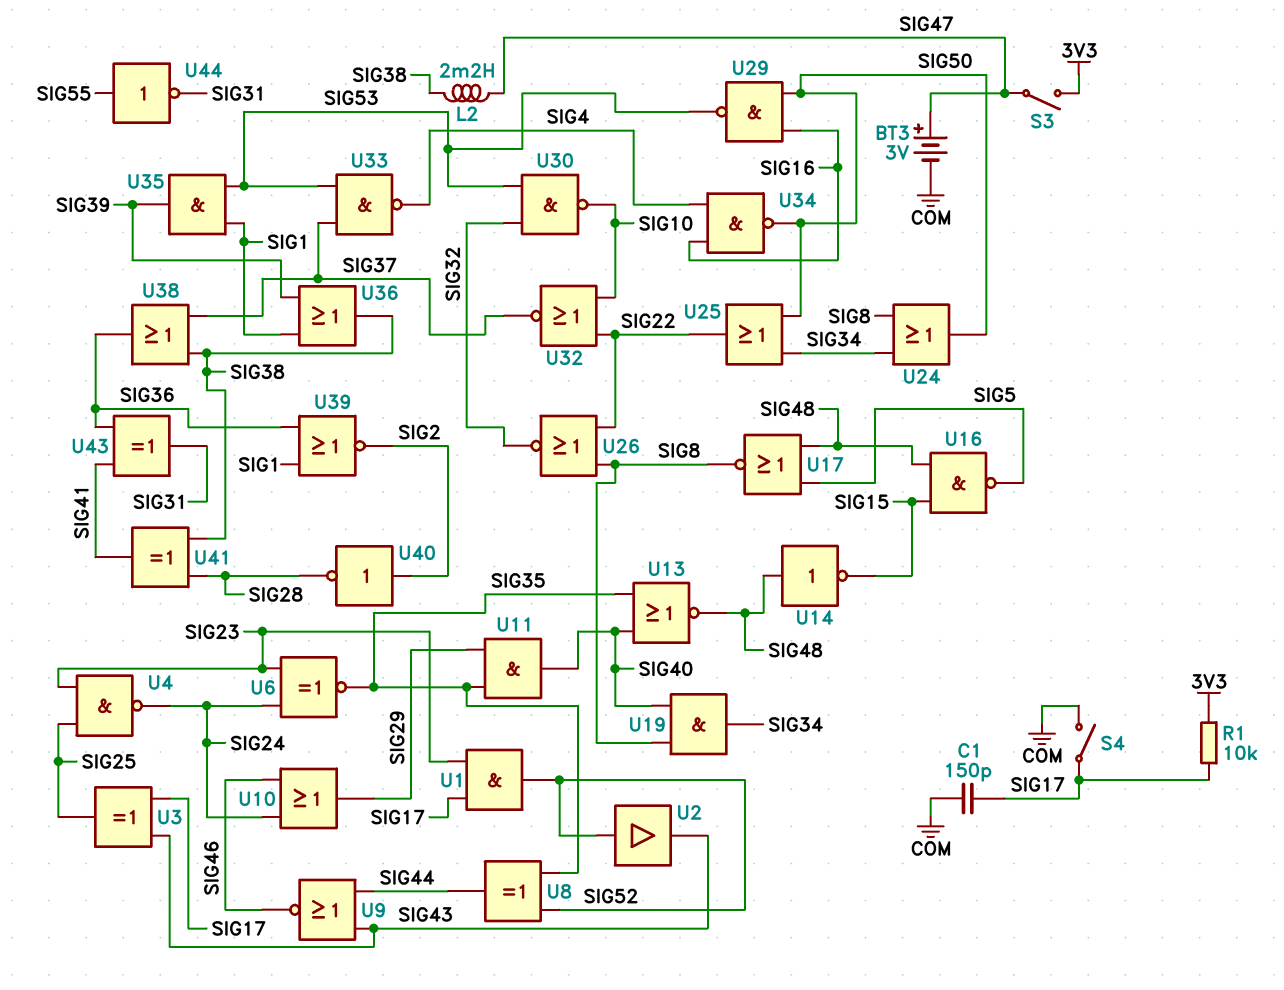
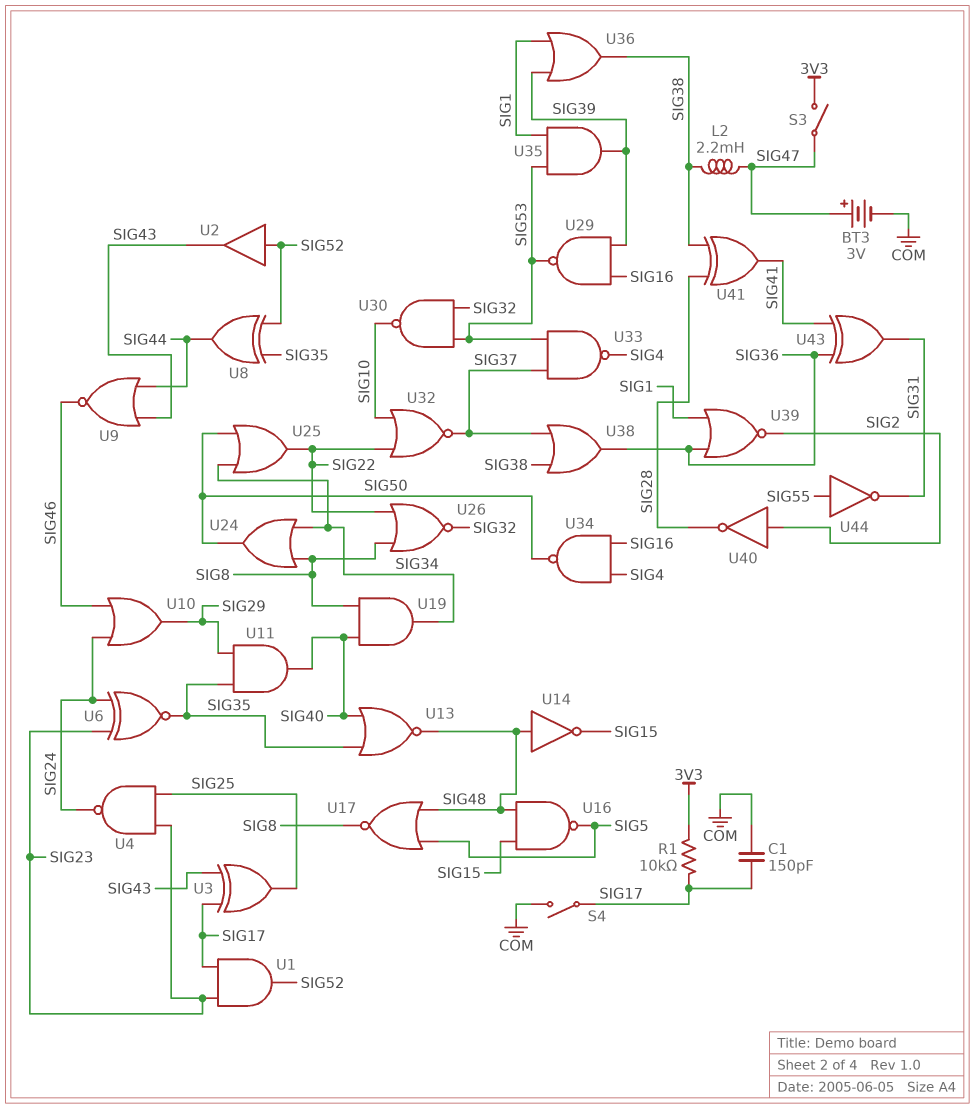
U29: NAND (in SIG16, in SIG50, out SIG53) -> NAND (in SIG16, in SIG39, out SIG53)

